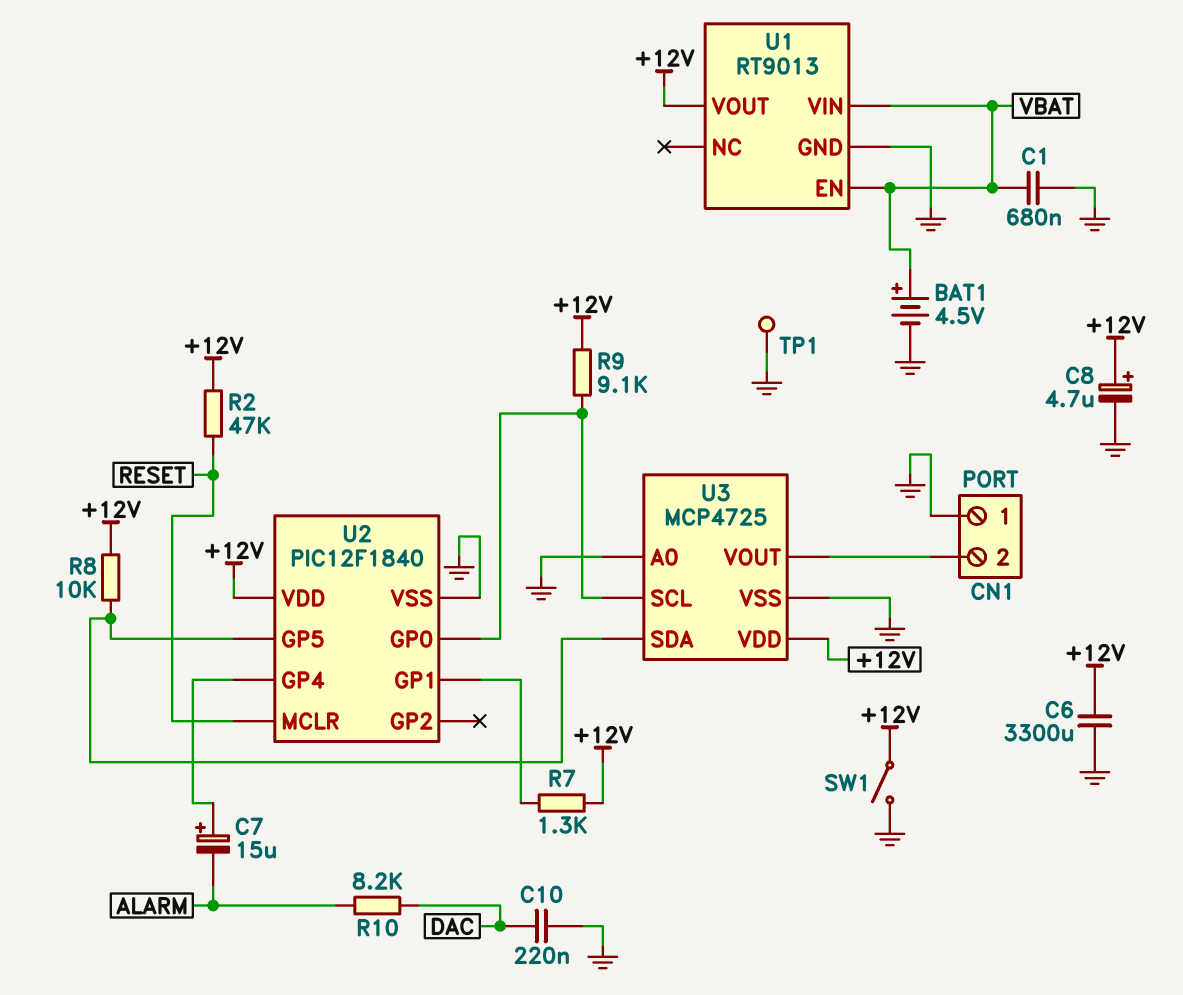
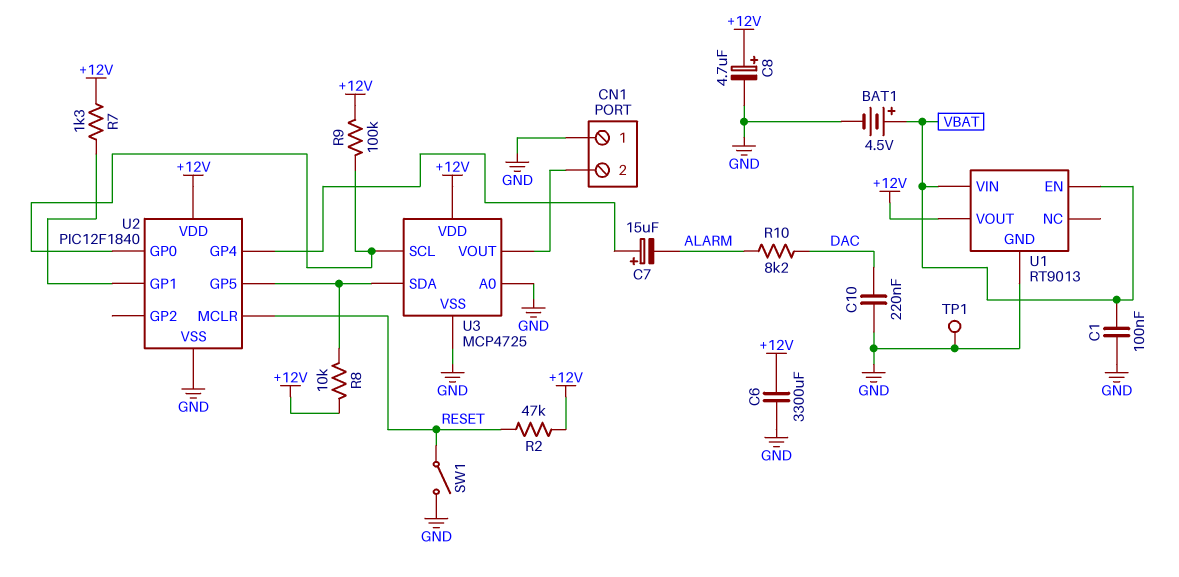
C1: 680nF (GND, VBAT) -> 100nF (GND, VBAT)
R9: 9.1k (+12V, U2/GP0) -> 100k (+12V, U2/GP0)
SW1: switch (+12V, GND) -> switch (GND, RESET)

